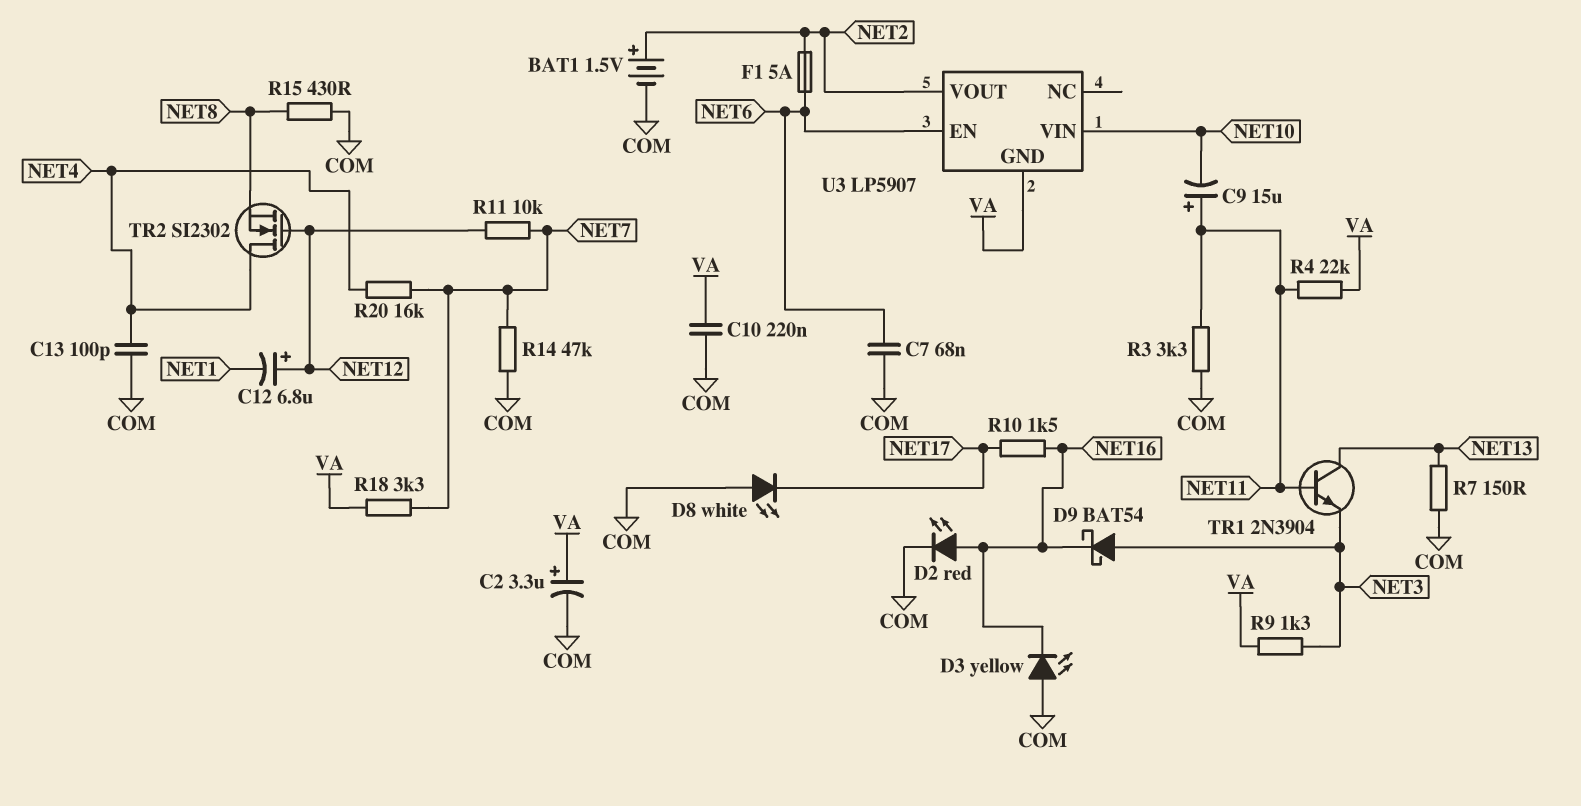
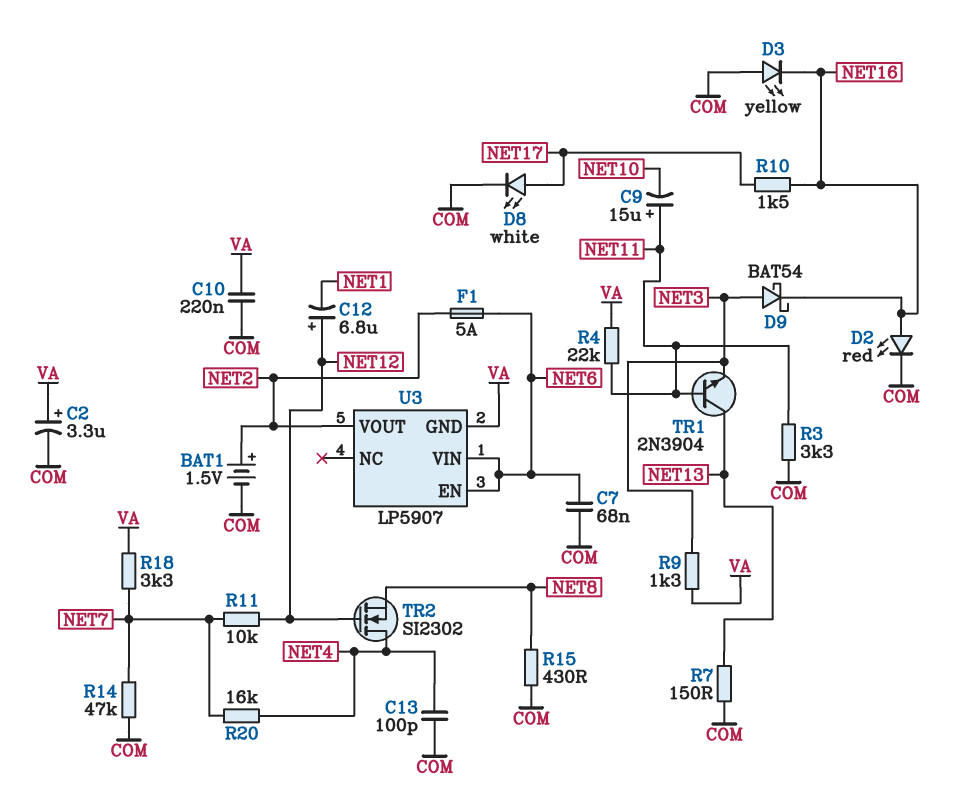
D8: LED white (A COM, K NET17) -> LED white (A NET17, K COM)
U3 pin VIN: NET10 -> NET6

